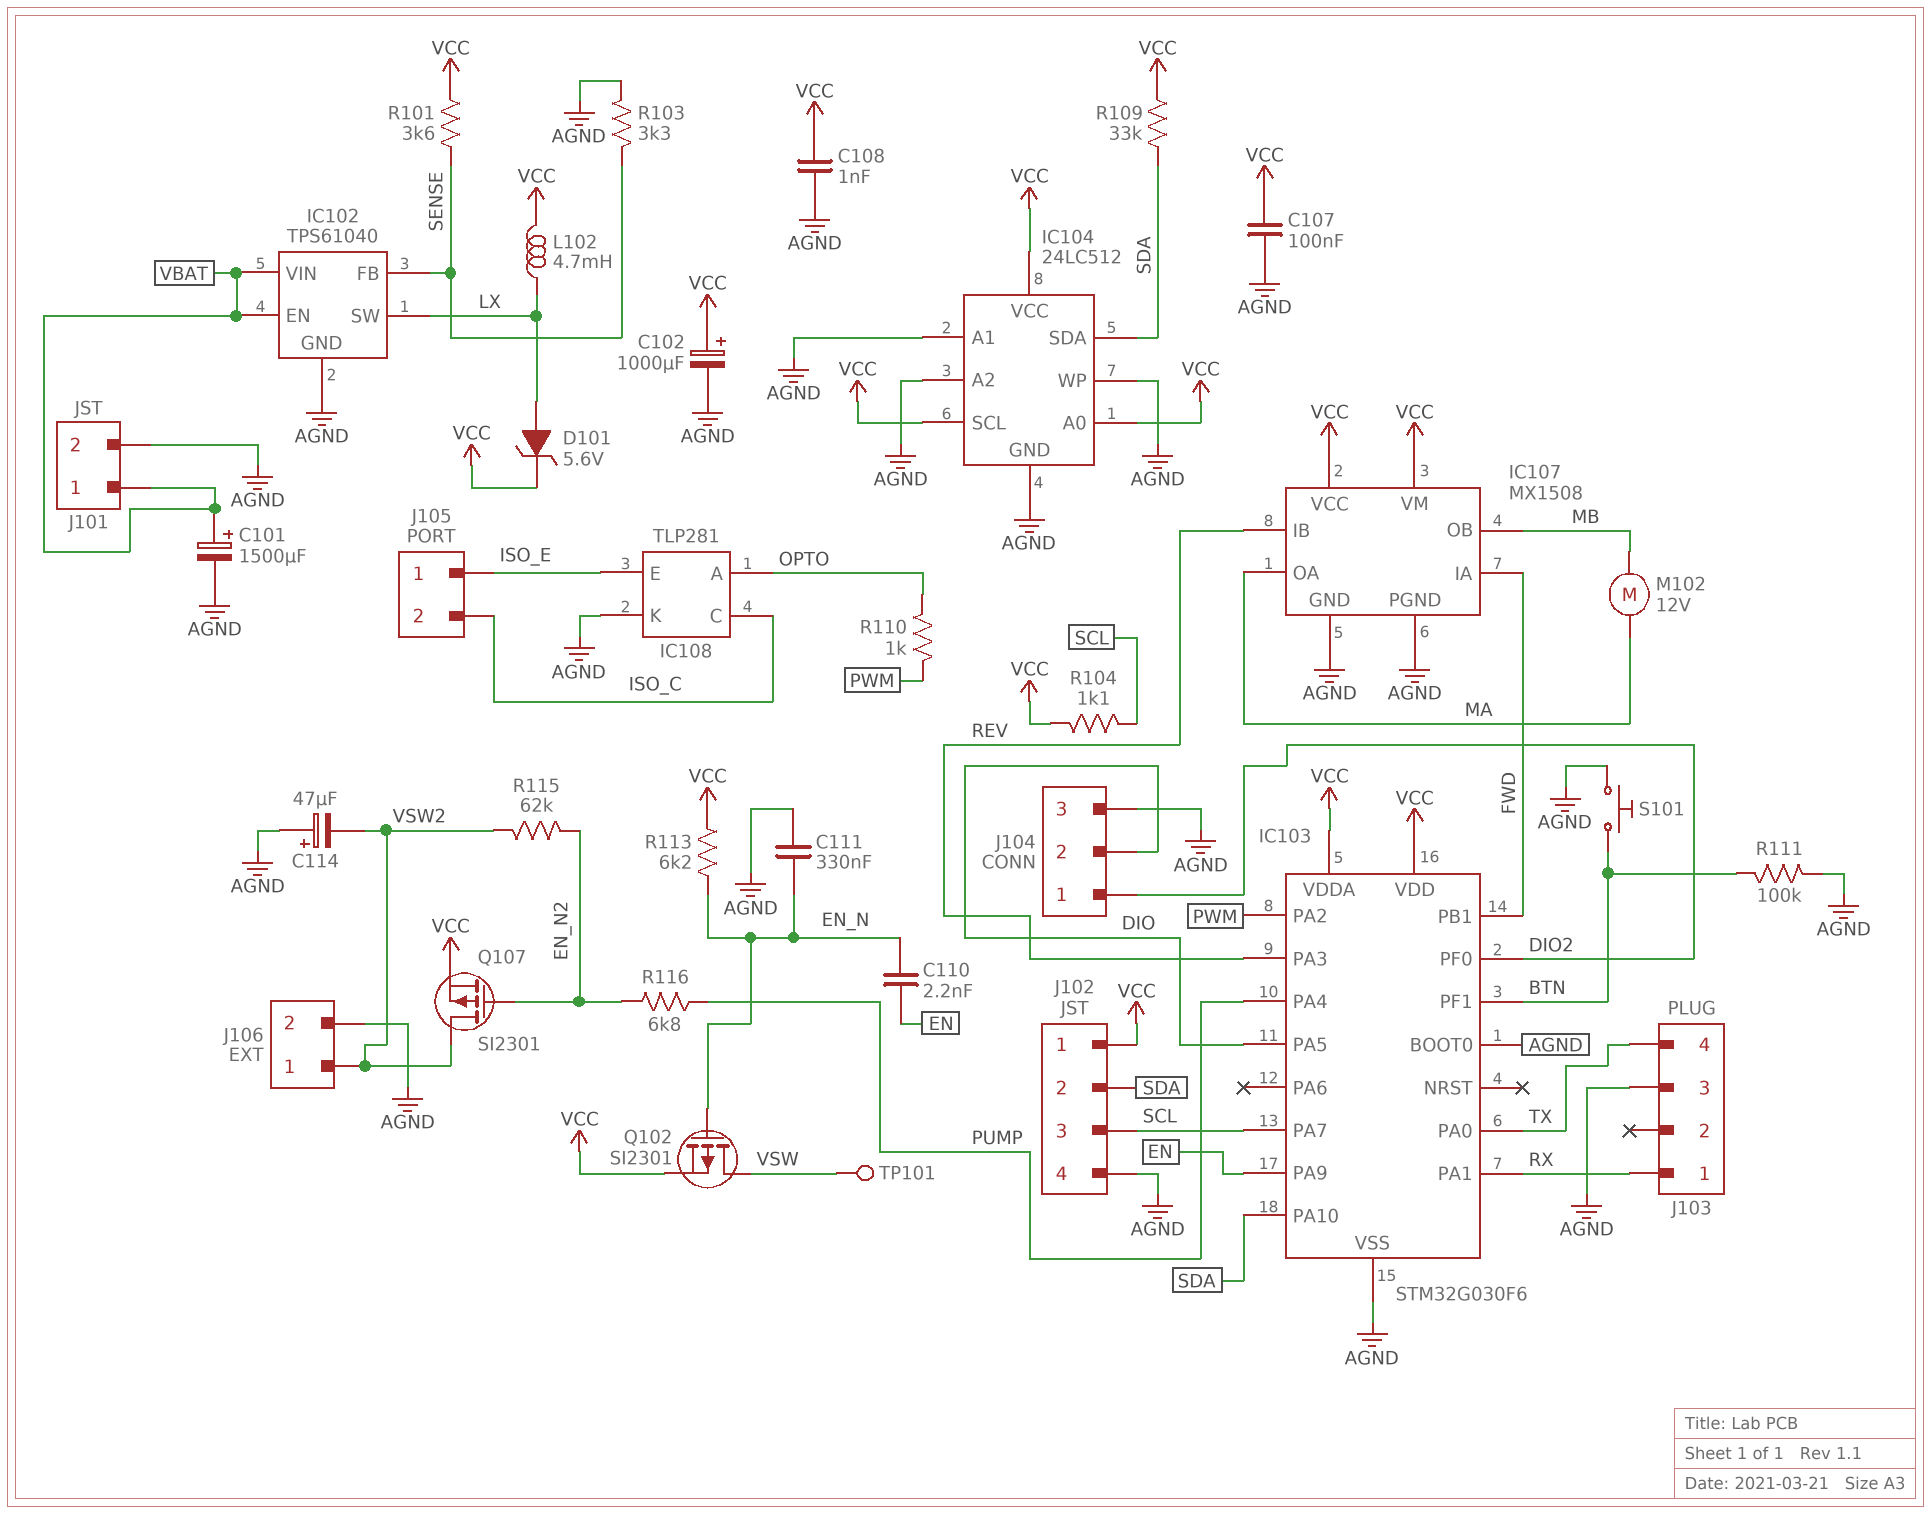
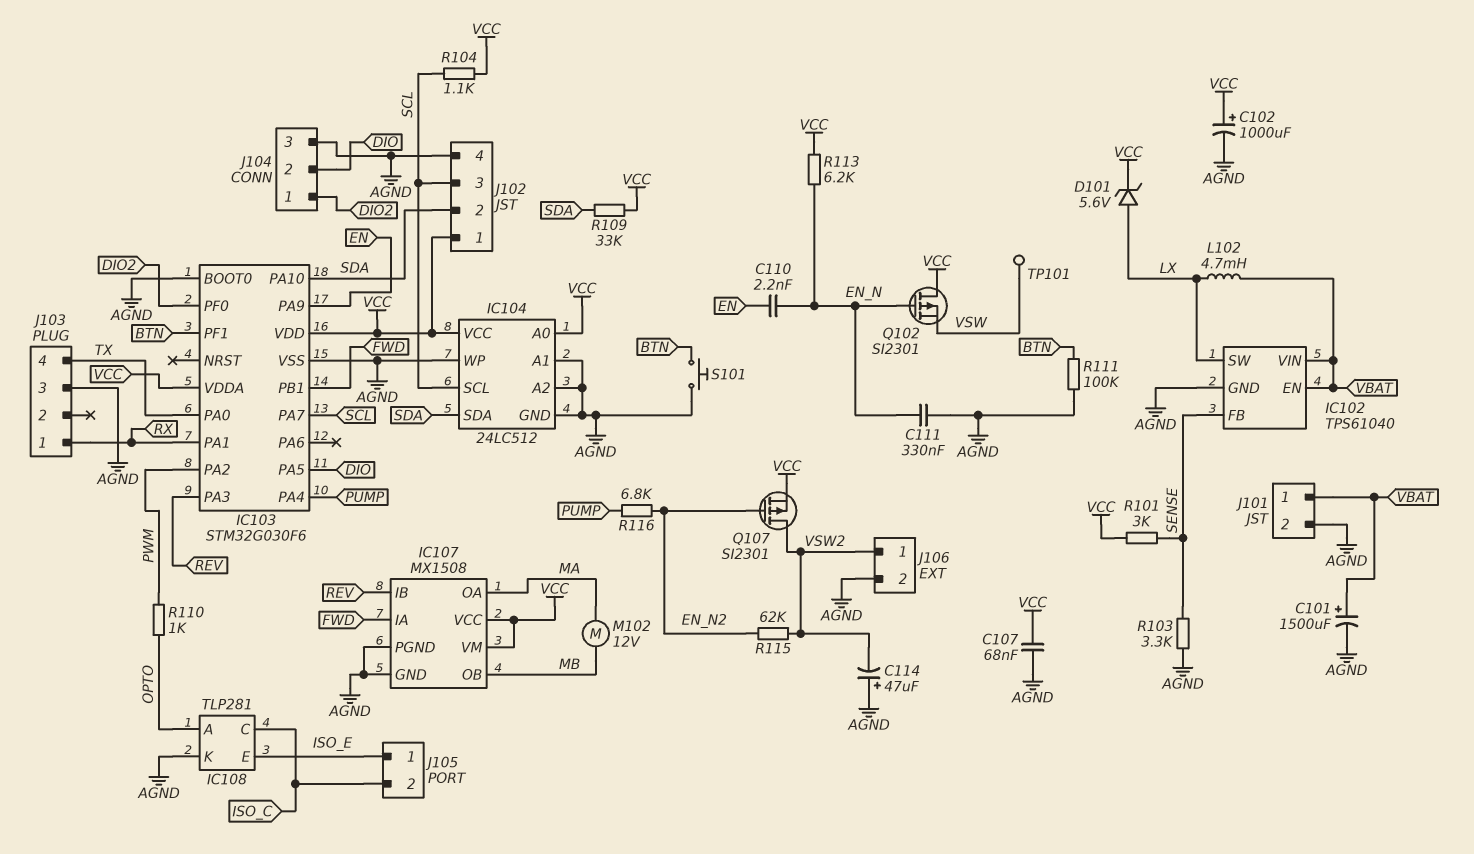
C107: 100nF (AGND, VCC) -> 68nF (AGND, VCC)
C108: 1nF (AGND, VCC) -> none
IC104 pin SCL: VCC -> SCL
L102: 4.7mH (LX, VCC) -> 4.7mH (LX, VBAT)
Q102: PMOS SI2301 (G EN_N, D VSW, S VCC) -> PMOS SI2301 (G EN_N, D VCC, S VSW)
R101: 3.6k (SENSE, VCC) -> 3k (SENSE, VCC)

